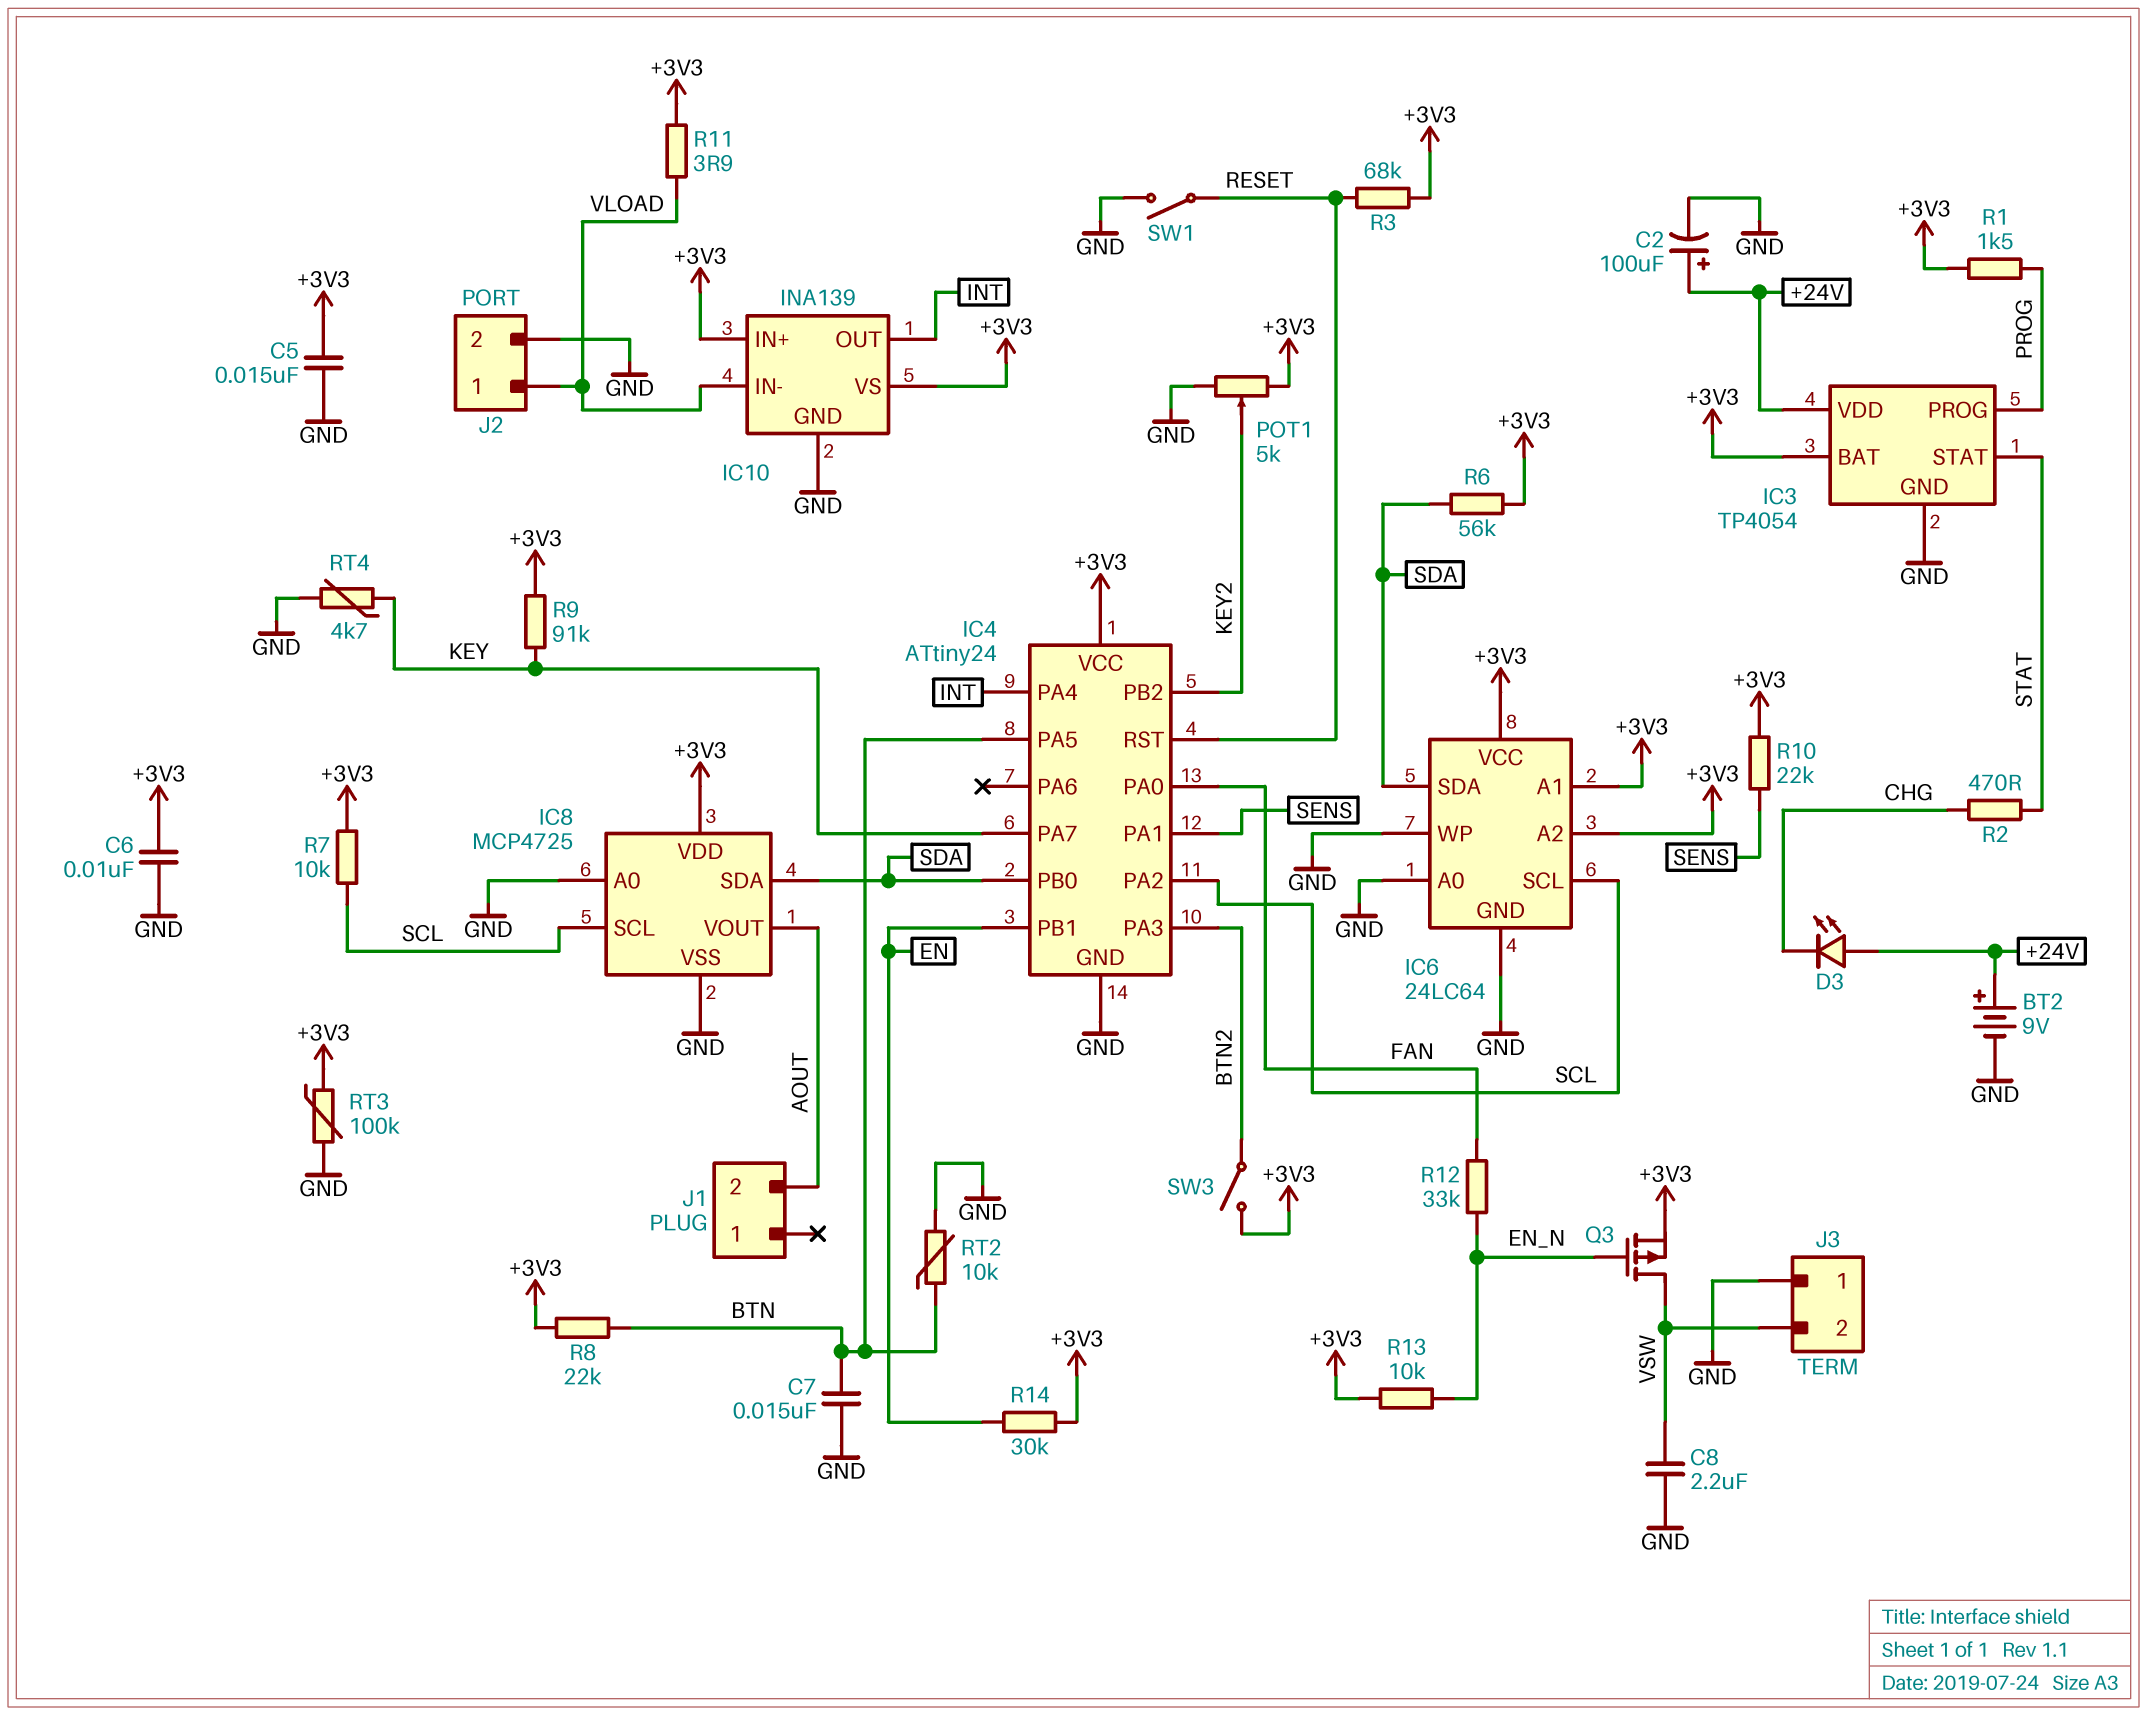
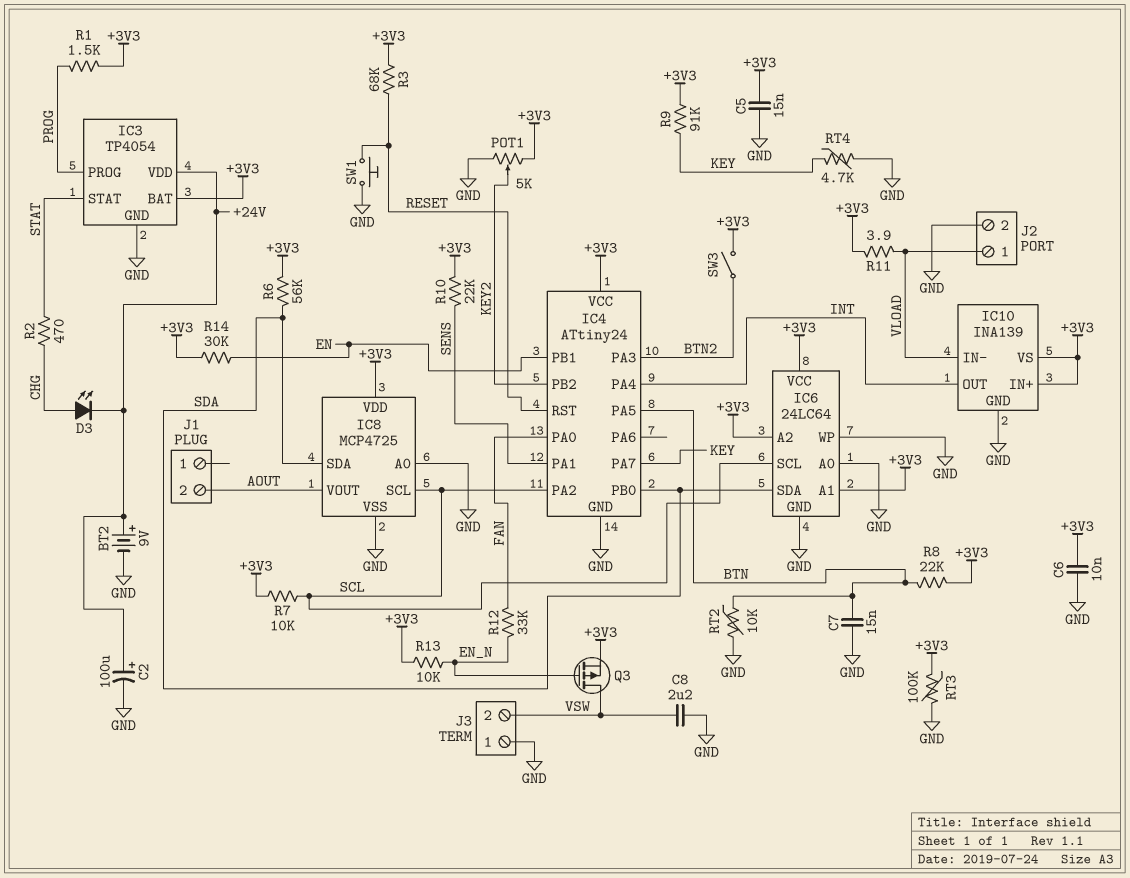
D3: LED (A +24V, K CHG) -> LED (A CHG, K +24V)
SW1: switch (GND, RESET) -> button (GND, RESET)

